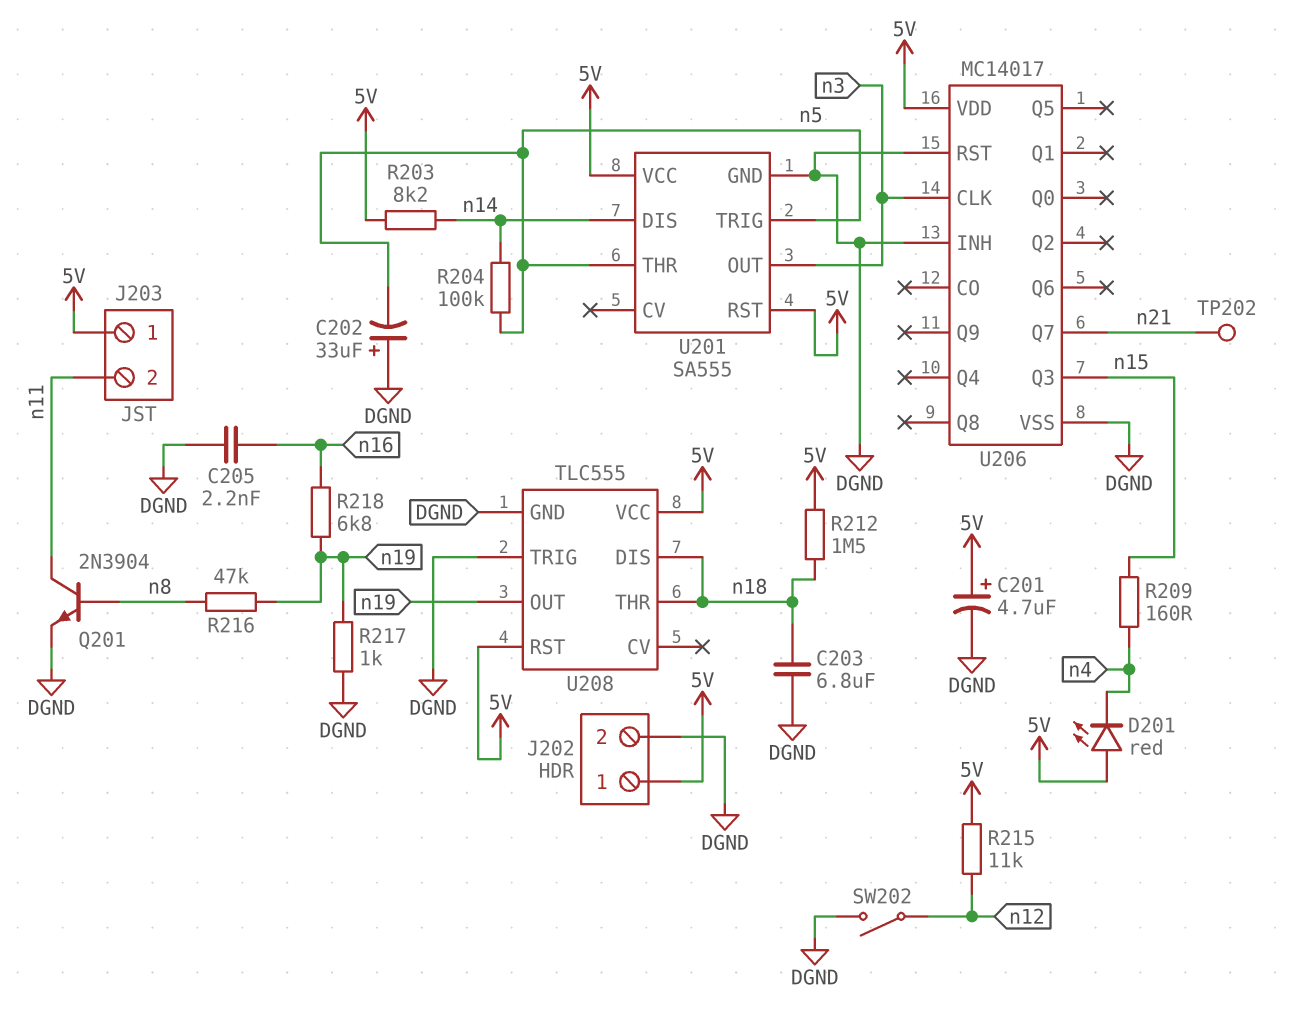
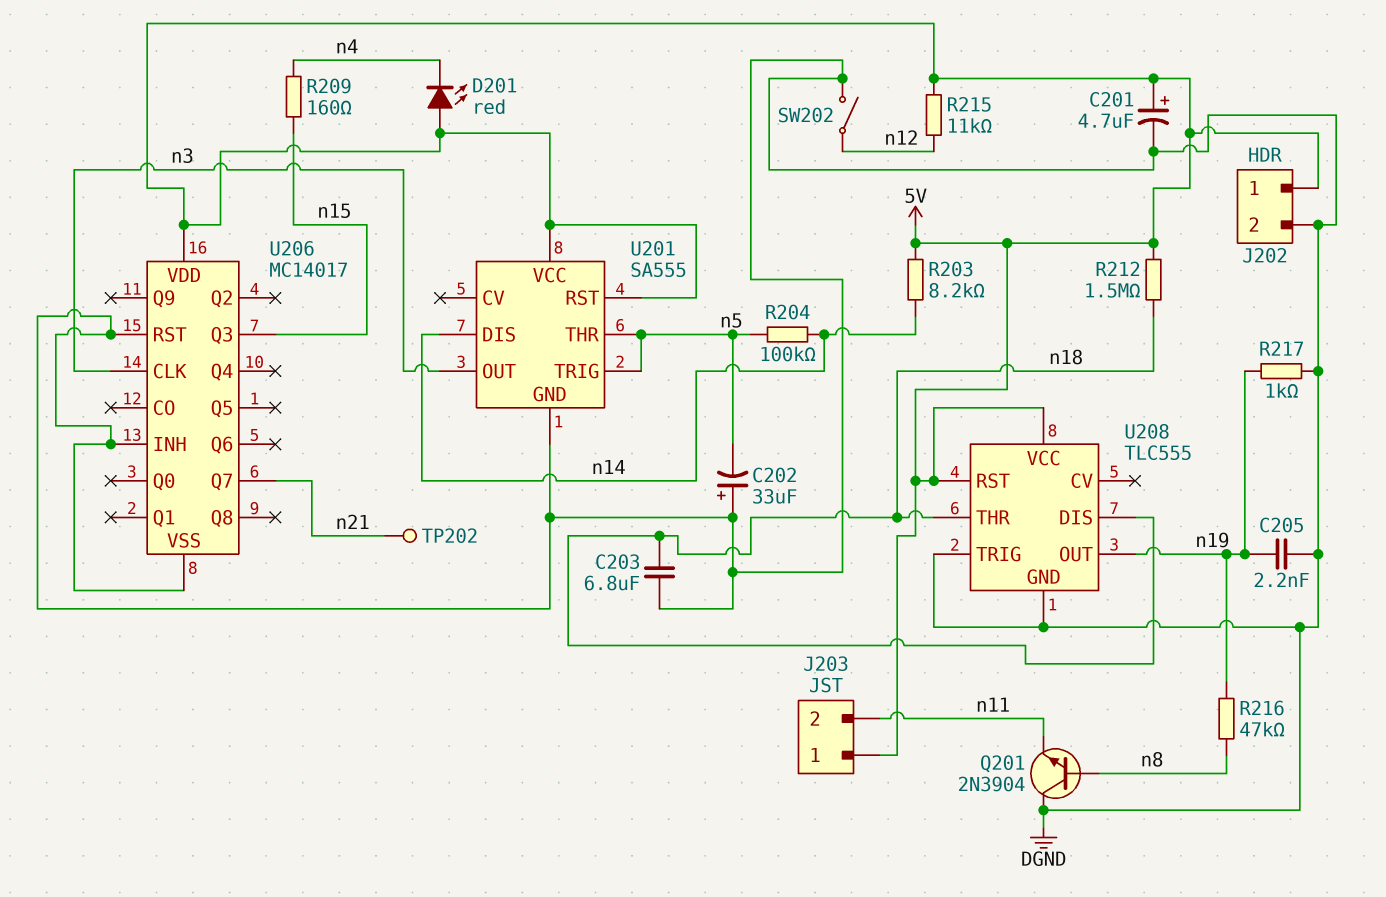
C205: 2.2nF (DGND, n16) -> 2.2nF (DGND, n19)
Q201: NPN 2N3904 (B n8, C n11, E DGND) -> NPN 2N3904 (B n8, C DGND, E n11)
R218: 6.8k (n16, n19) -> none

